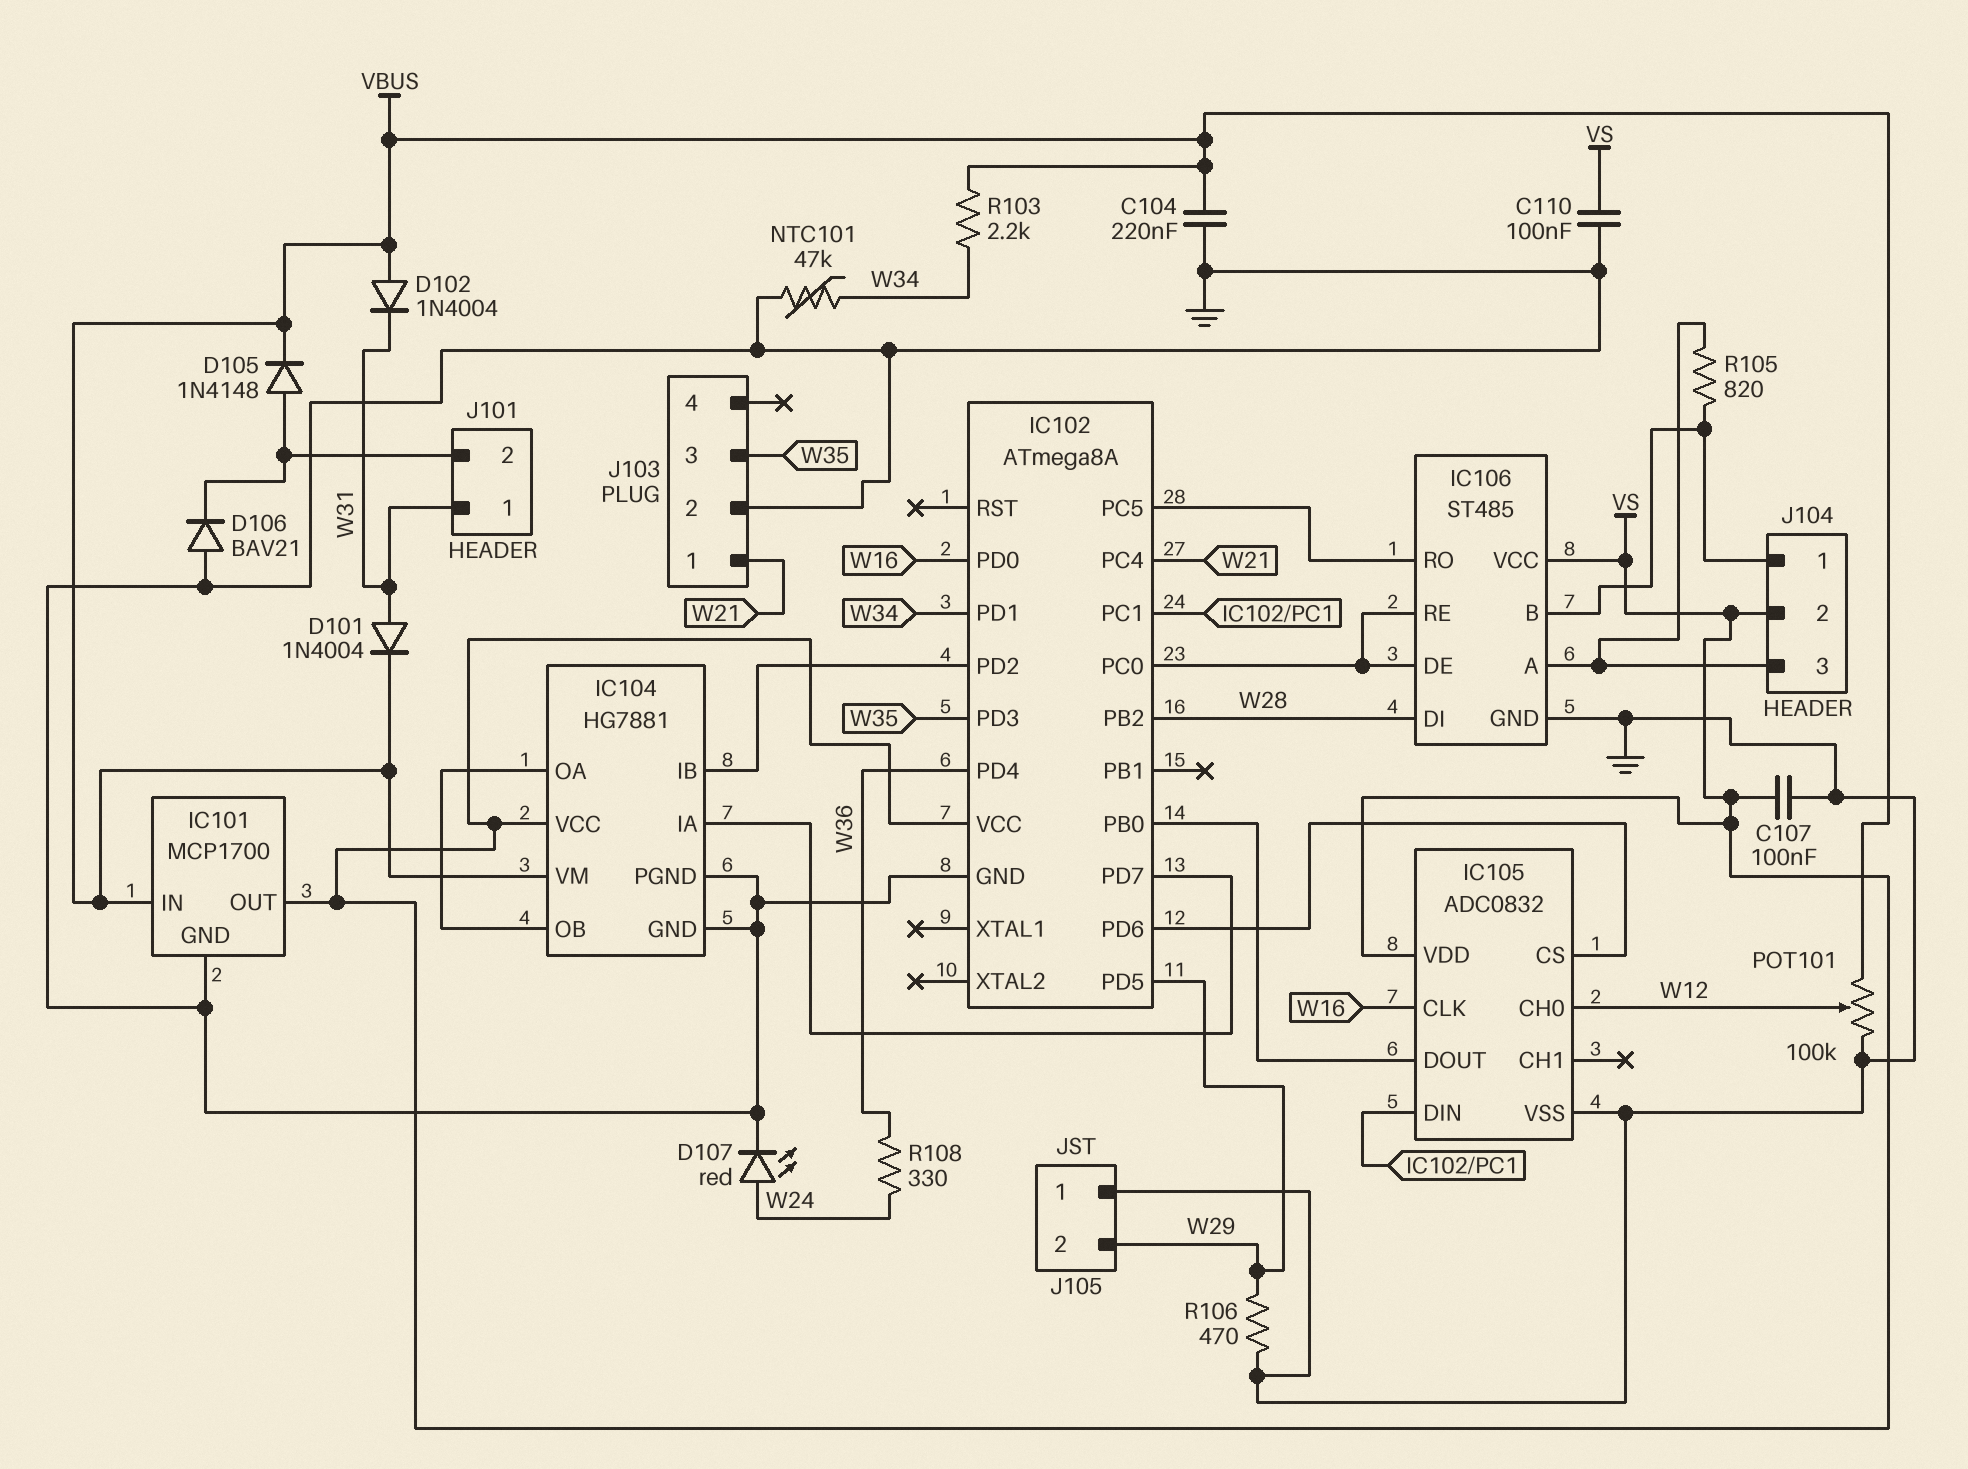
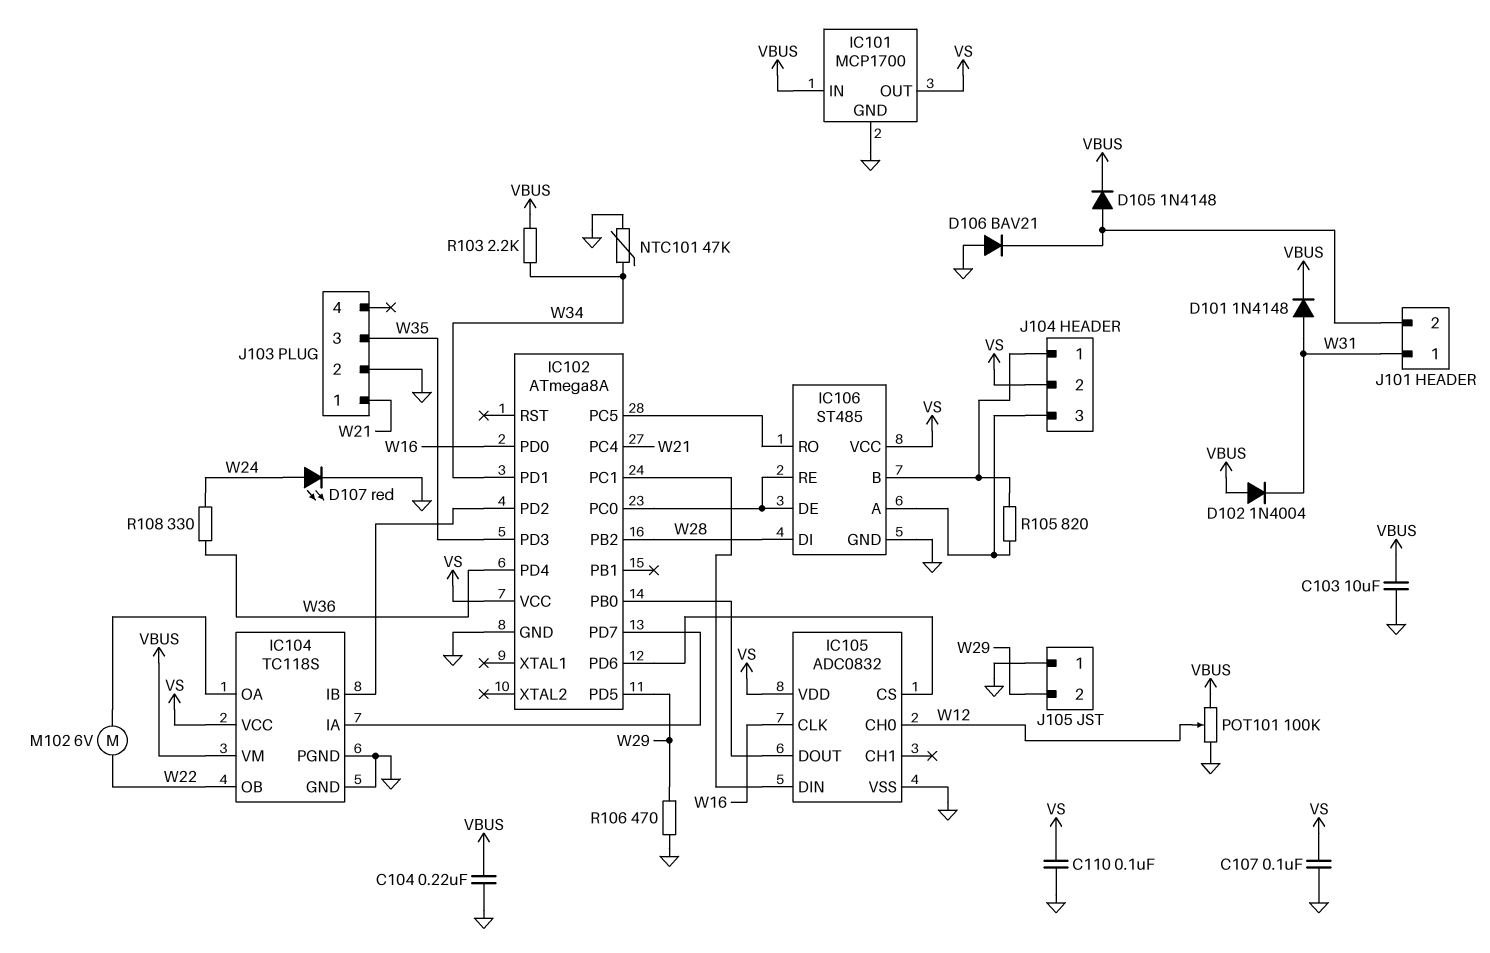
C103: none -> 10uF (GND, VBUS)
D101: diode 1N4004 (A W31, K VBUS) -> diode 1N4148 (A W31, K VBUS)
IC104: HG7881 -> TC118S
IC104 pin OB: IC104/OA -> W22
M102: none -> motor 6V (IC104/OA, W22)

